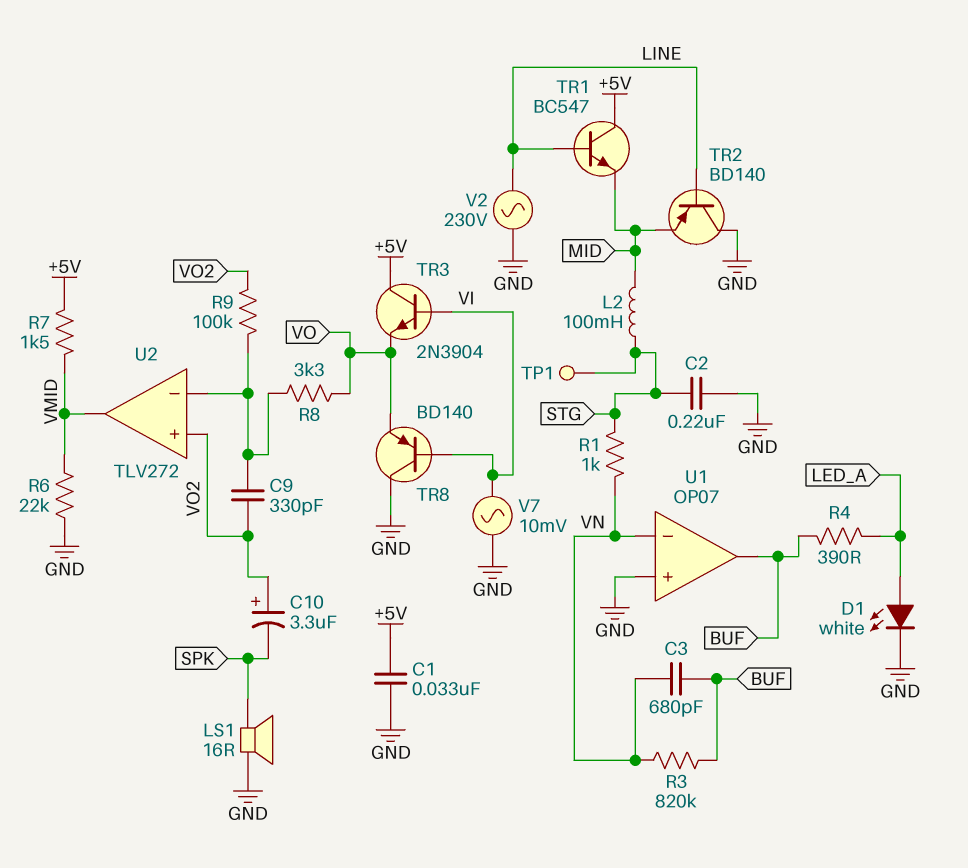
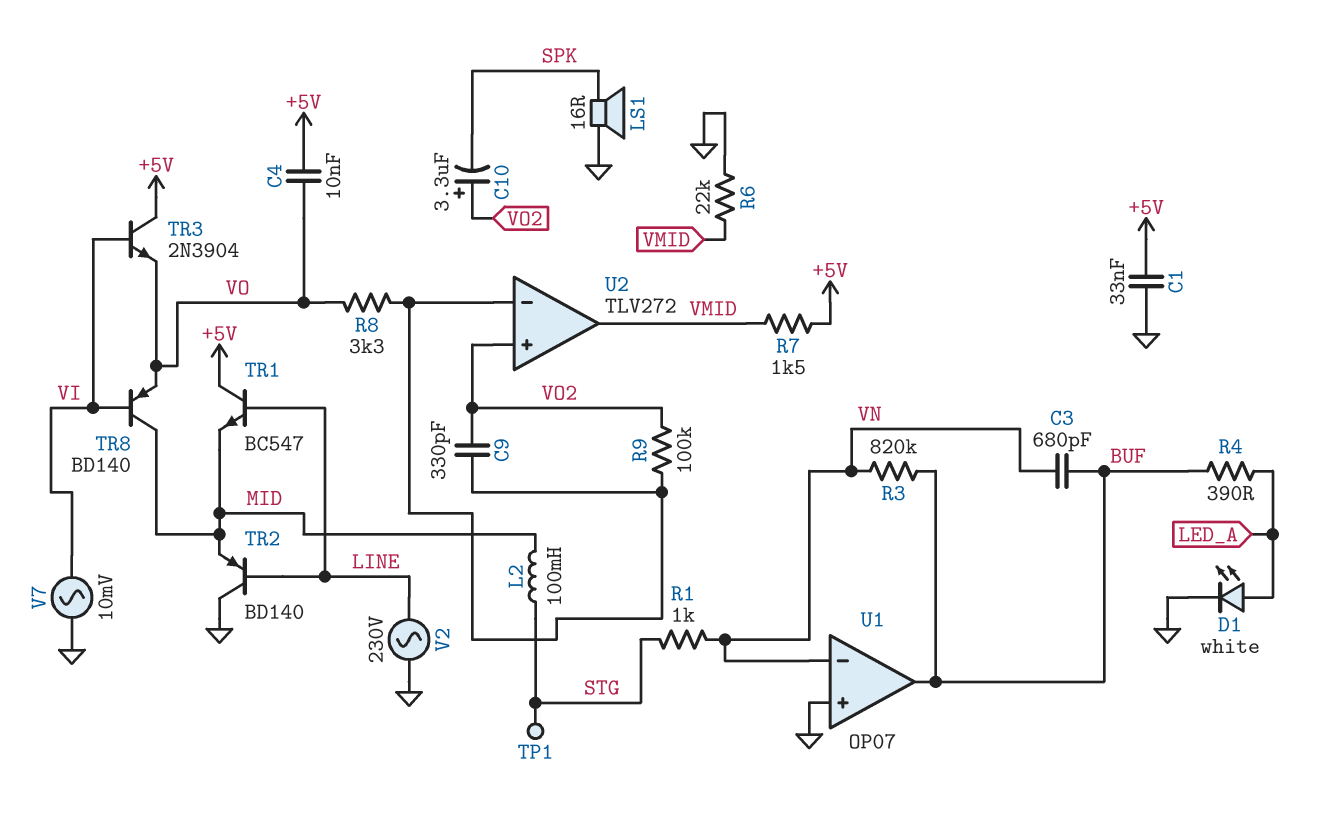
C2: 220nF (GND, STG) -> none
C4: none -> 10nF (+5V, VO)
TR8: PNP BD140 (B VI, C GND, E VO) -> PNP BD140 (B VI, C MID, E VO)

